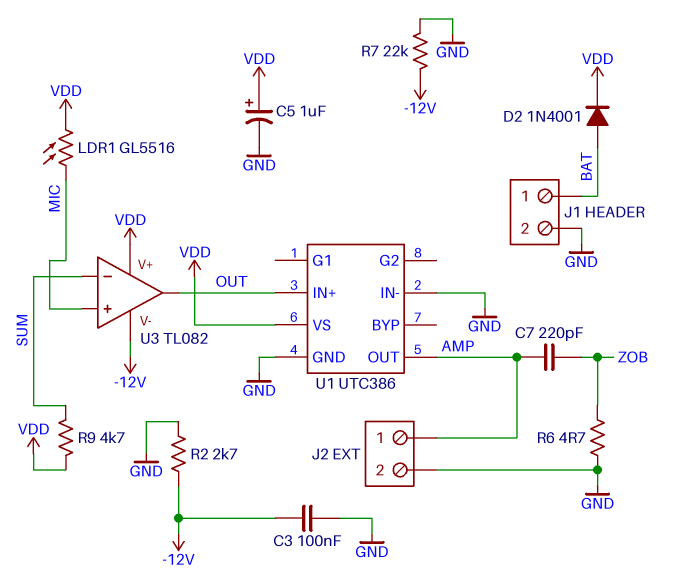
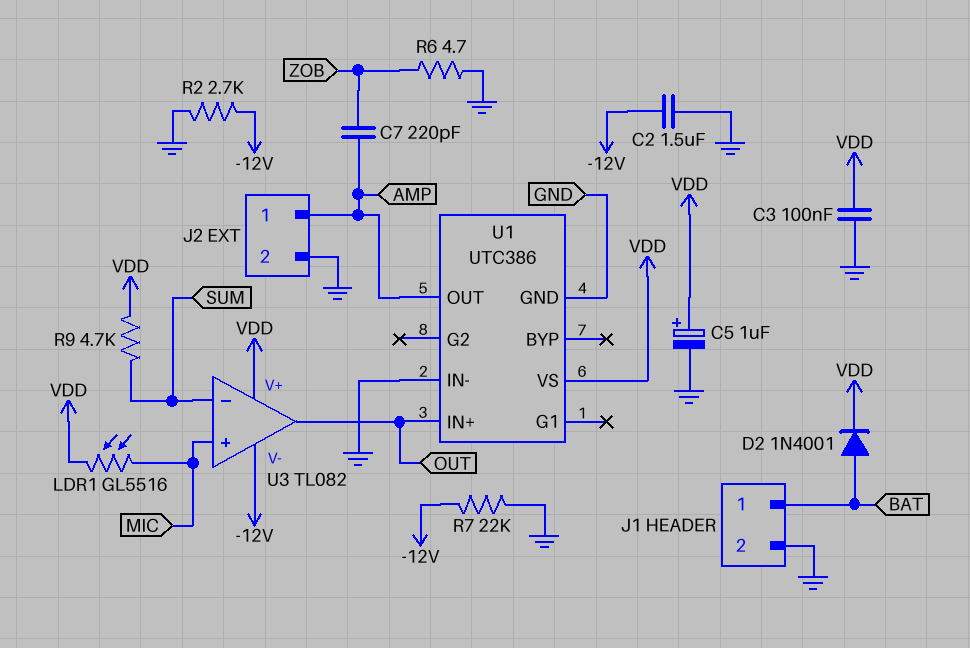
C2: none -> 1.5uF (-12V, GND)
C3: 100nF (-12V, GND) -> 100nF (GND, VDD)

